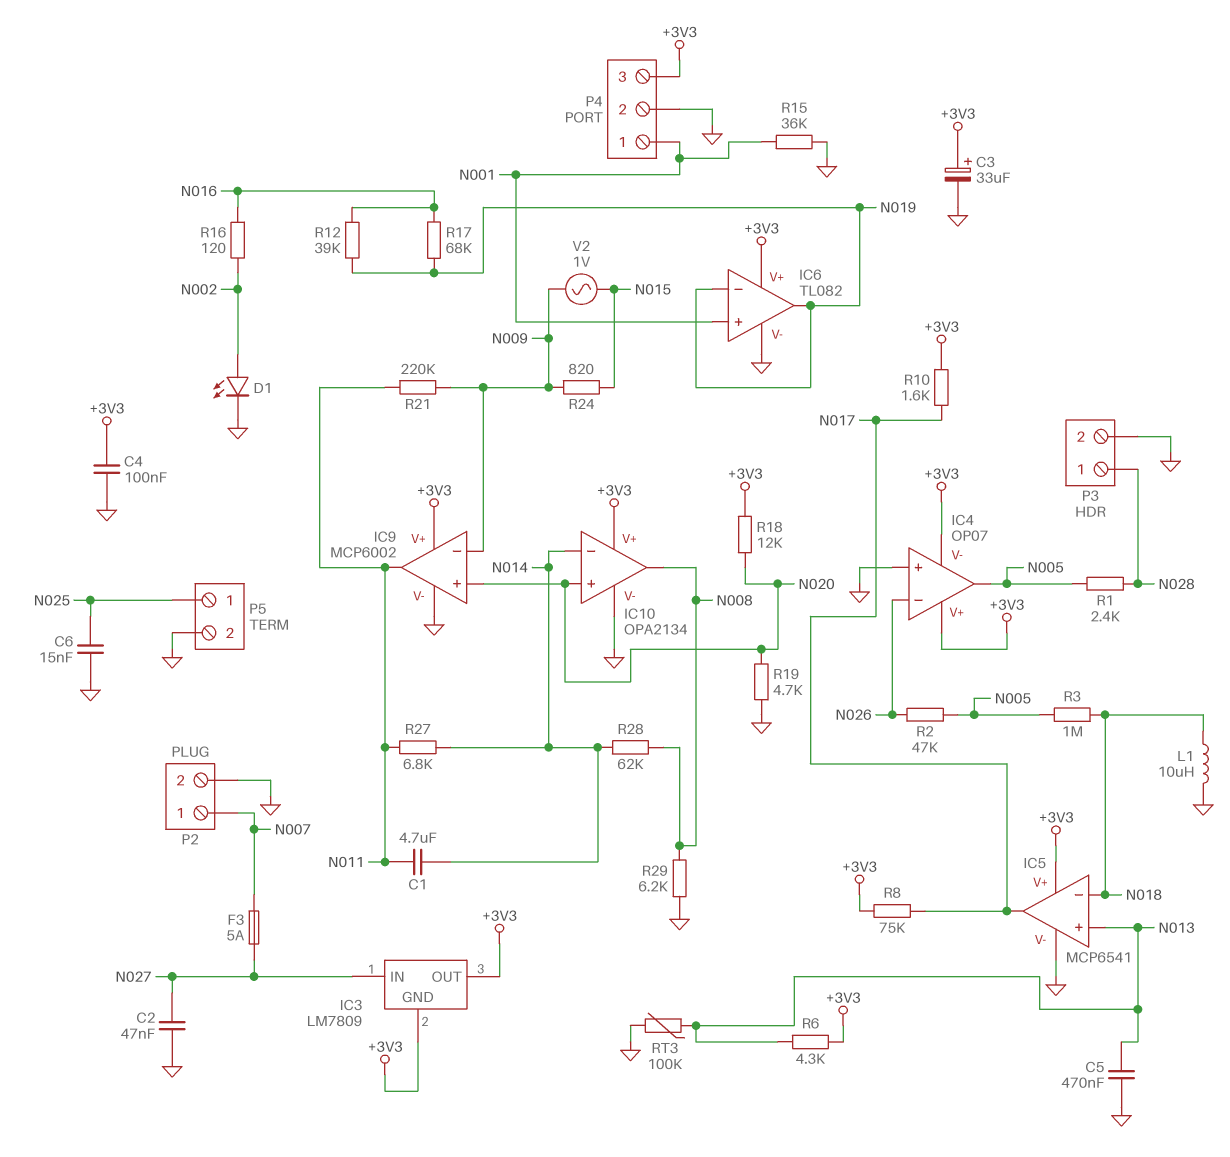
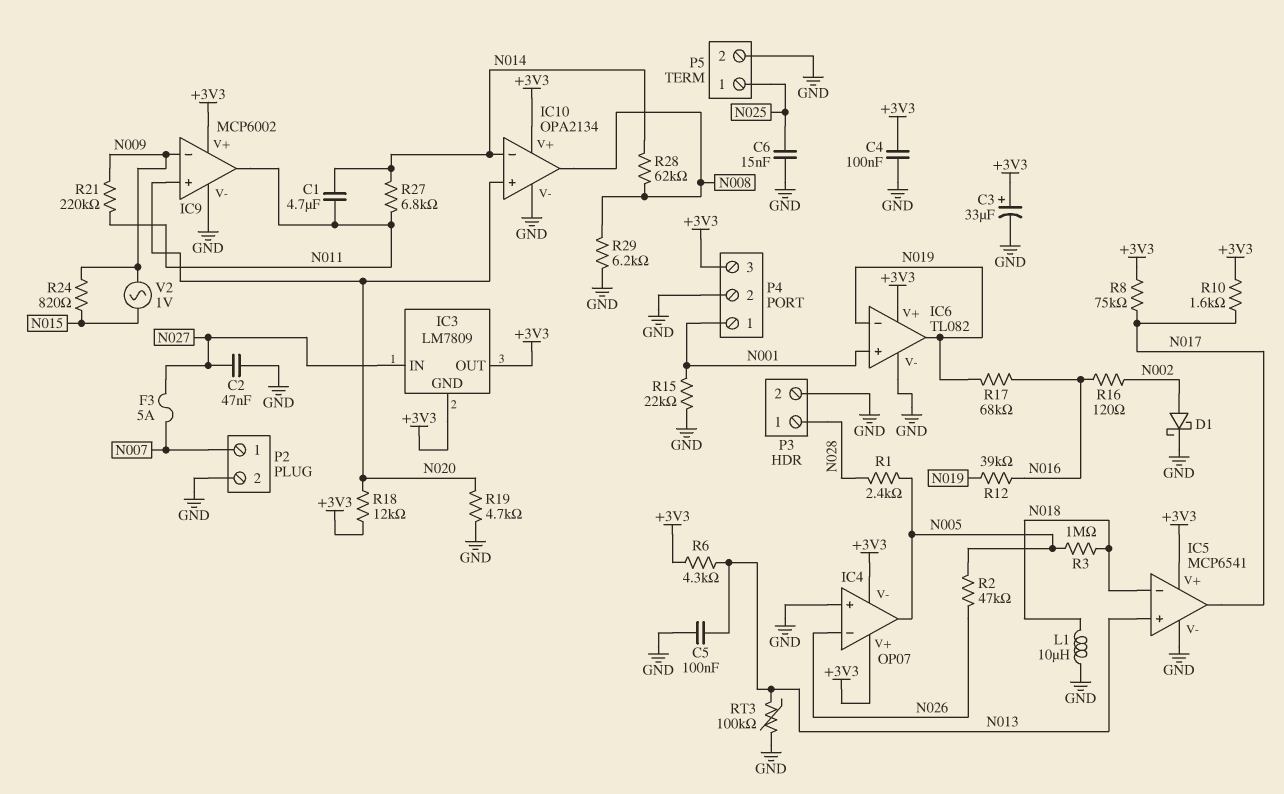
C5: 470nF (GND, N013) -> 100nF (GND, N013)
D1: LED (A N002, K GND) -> schottky (A N002, K GND)
R15: 36k (GND, N001) -> 22k (GND, N001)

